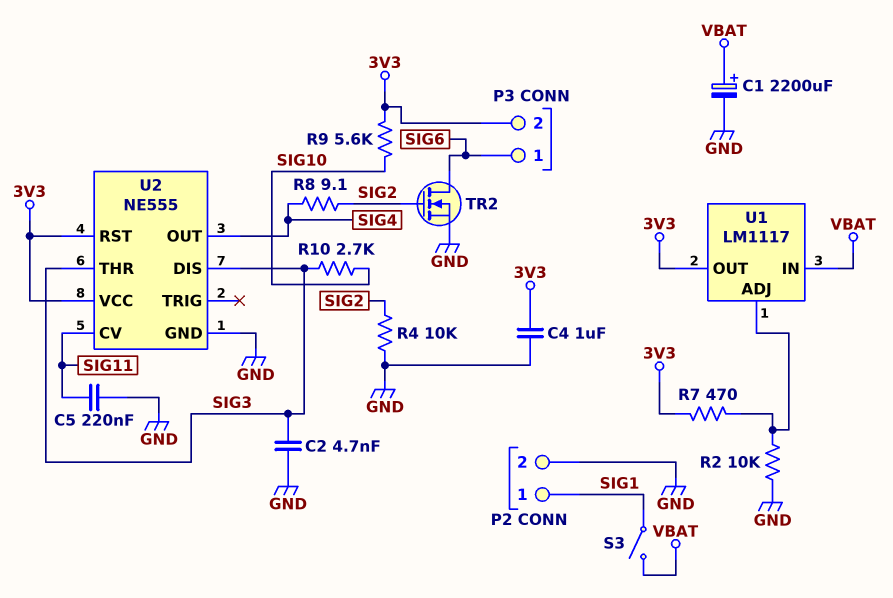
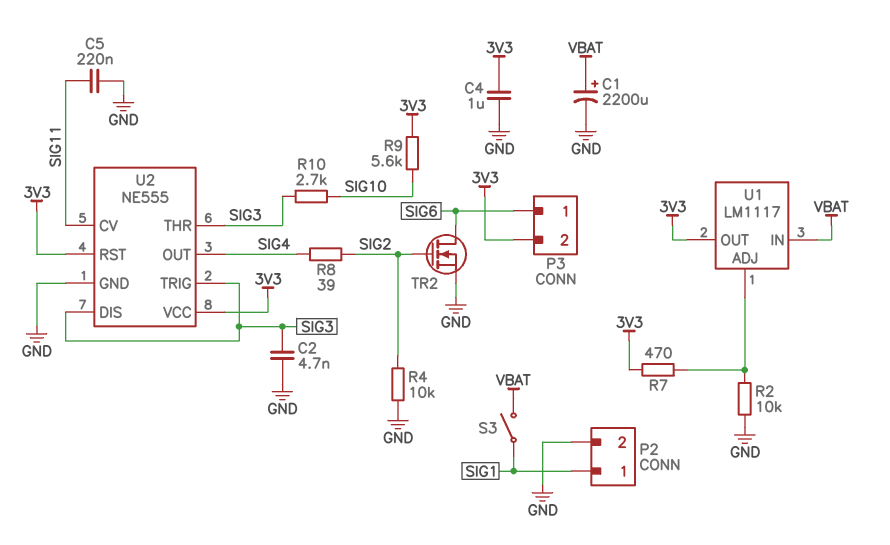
R8: 9.1 (SIG2, SIG4) -> 39 (SIG2, SIG4)
U2 pin TRIG: none -> SIG3

